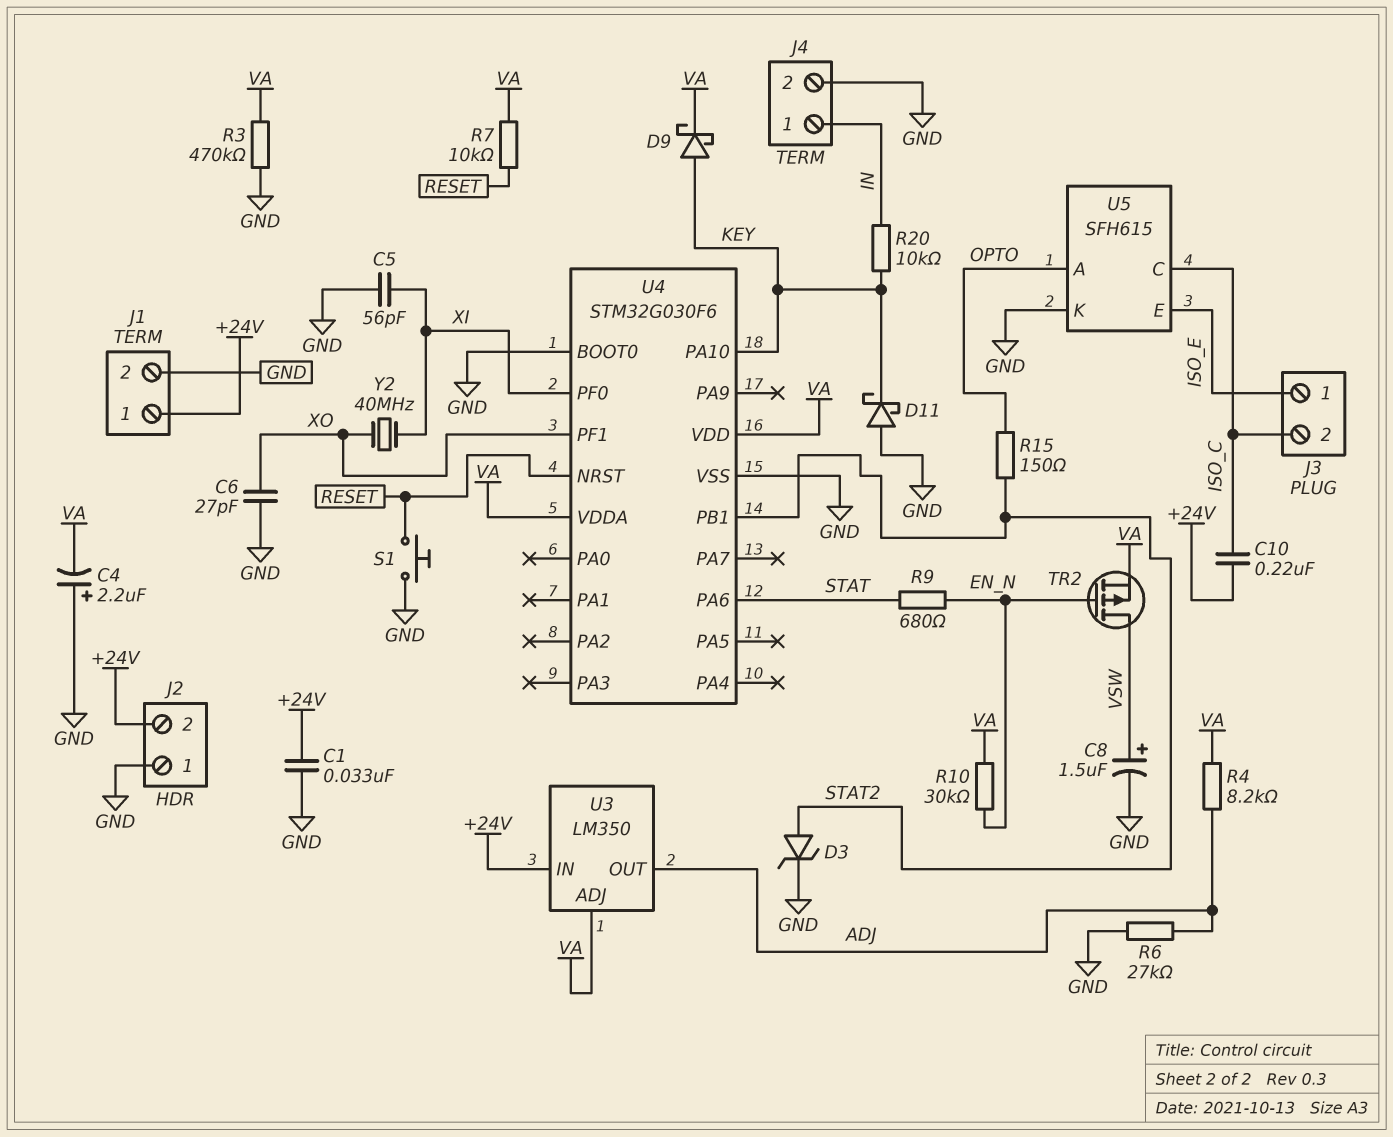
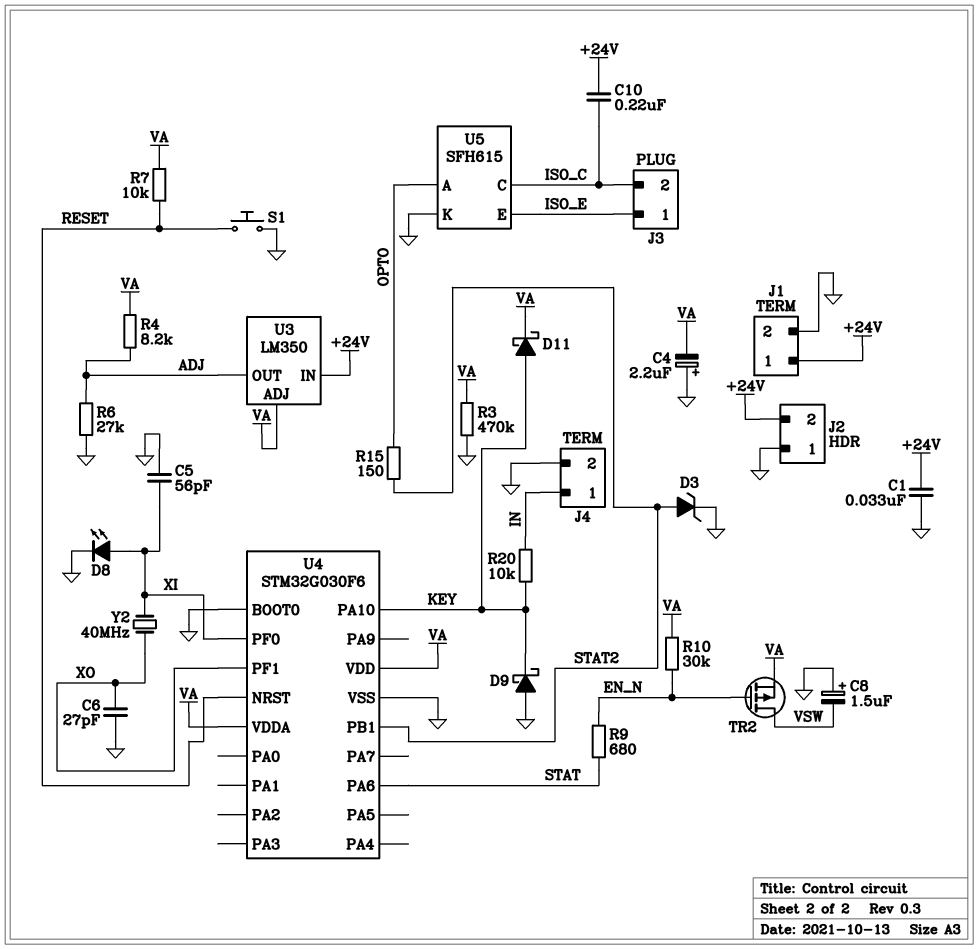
C8: 1.5uF (plus VSW, minus GND) -> 1.5uF (plus GND, minus VSW)
D8: none -> LED (A XI, K GND)
D9: schottky (A KEY, K VA) -> schottky (A GND, K KEY)
D11: schottky (A GND, K KEY) -> schottky (A KEY, K VA)

